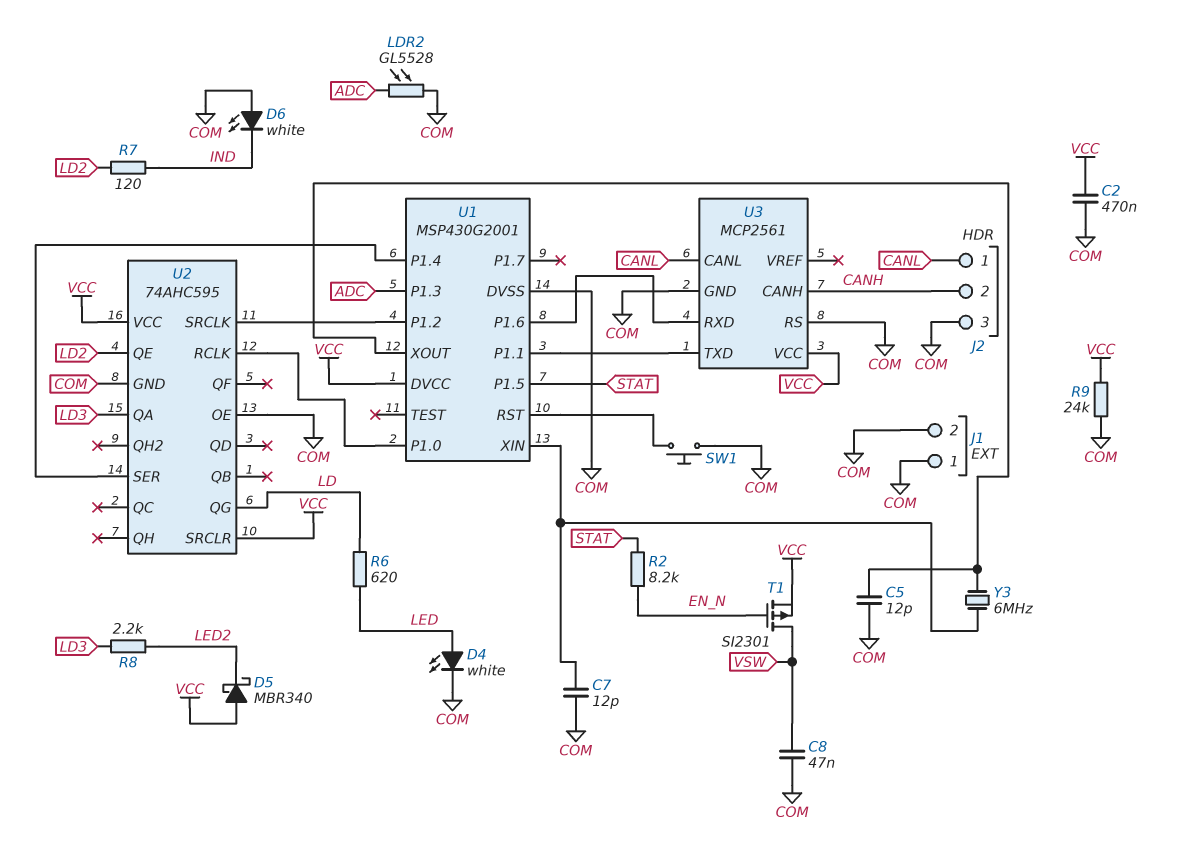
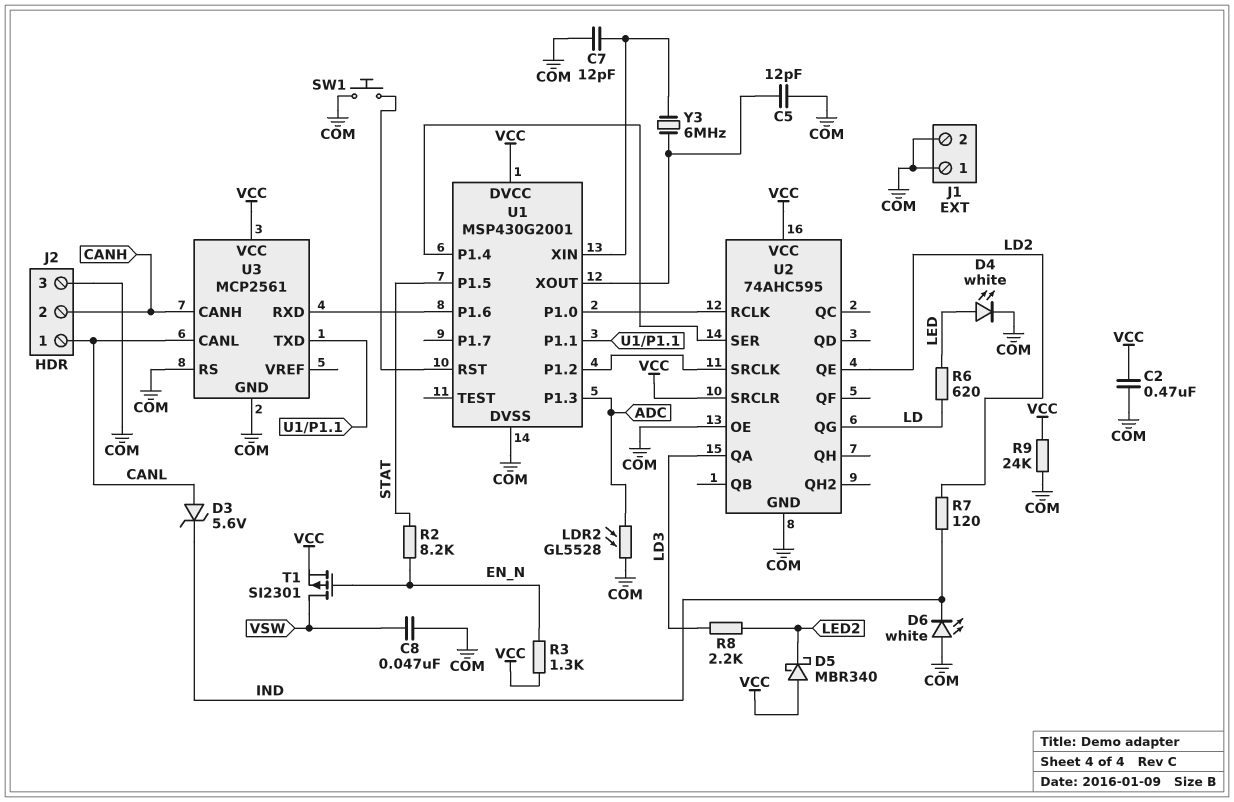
D3: none -> zener 5.6V (A CANL, K IND)
R3: none -> 1.3k (EN_N, VCC)

